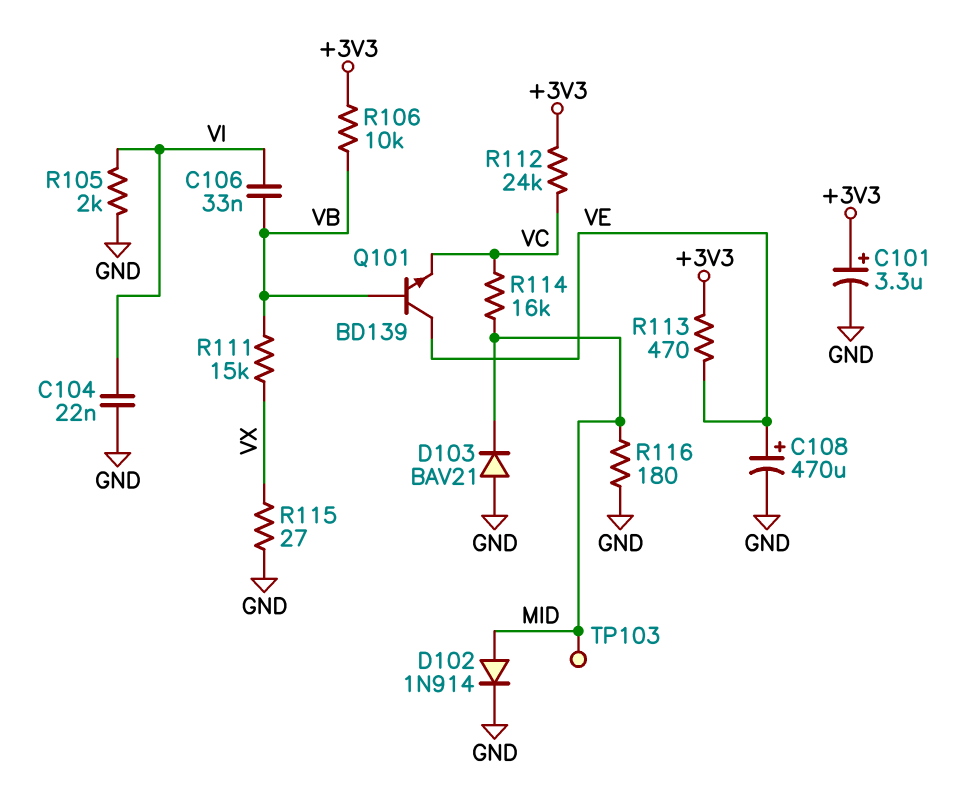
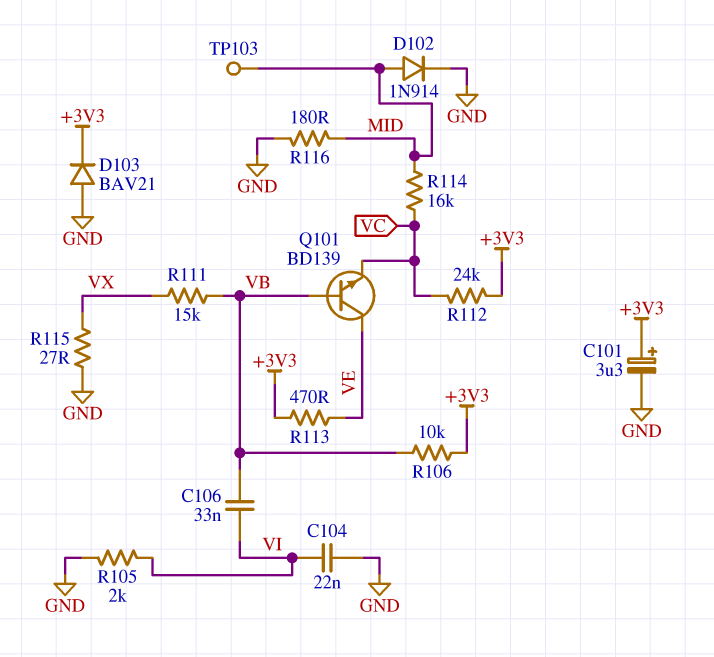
C108: 470uF (plus VE, minus GND) -> none
D103: diode BAV21 (A GND, K MID) -> diode BAV21 (A GND, K +3V3)

